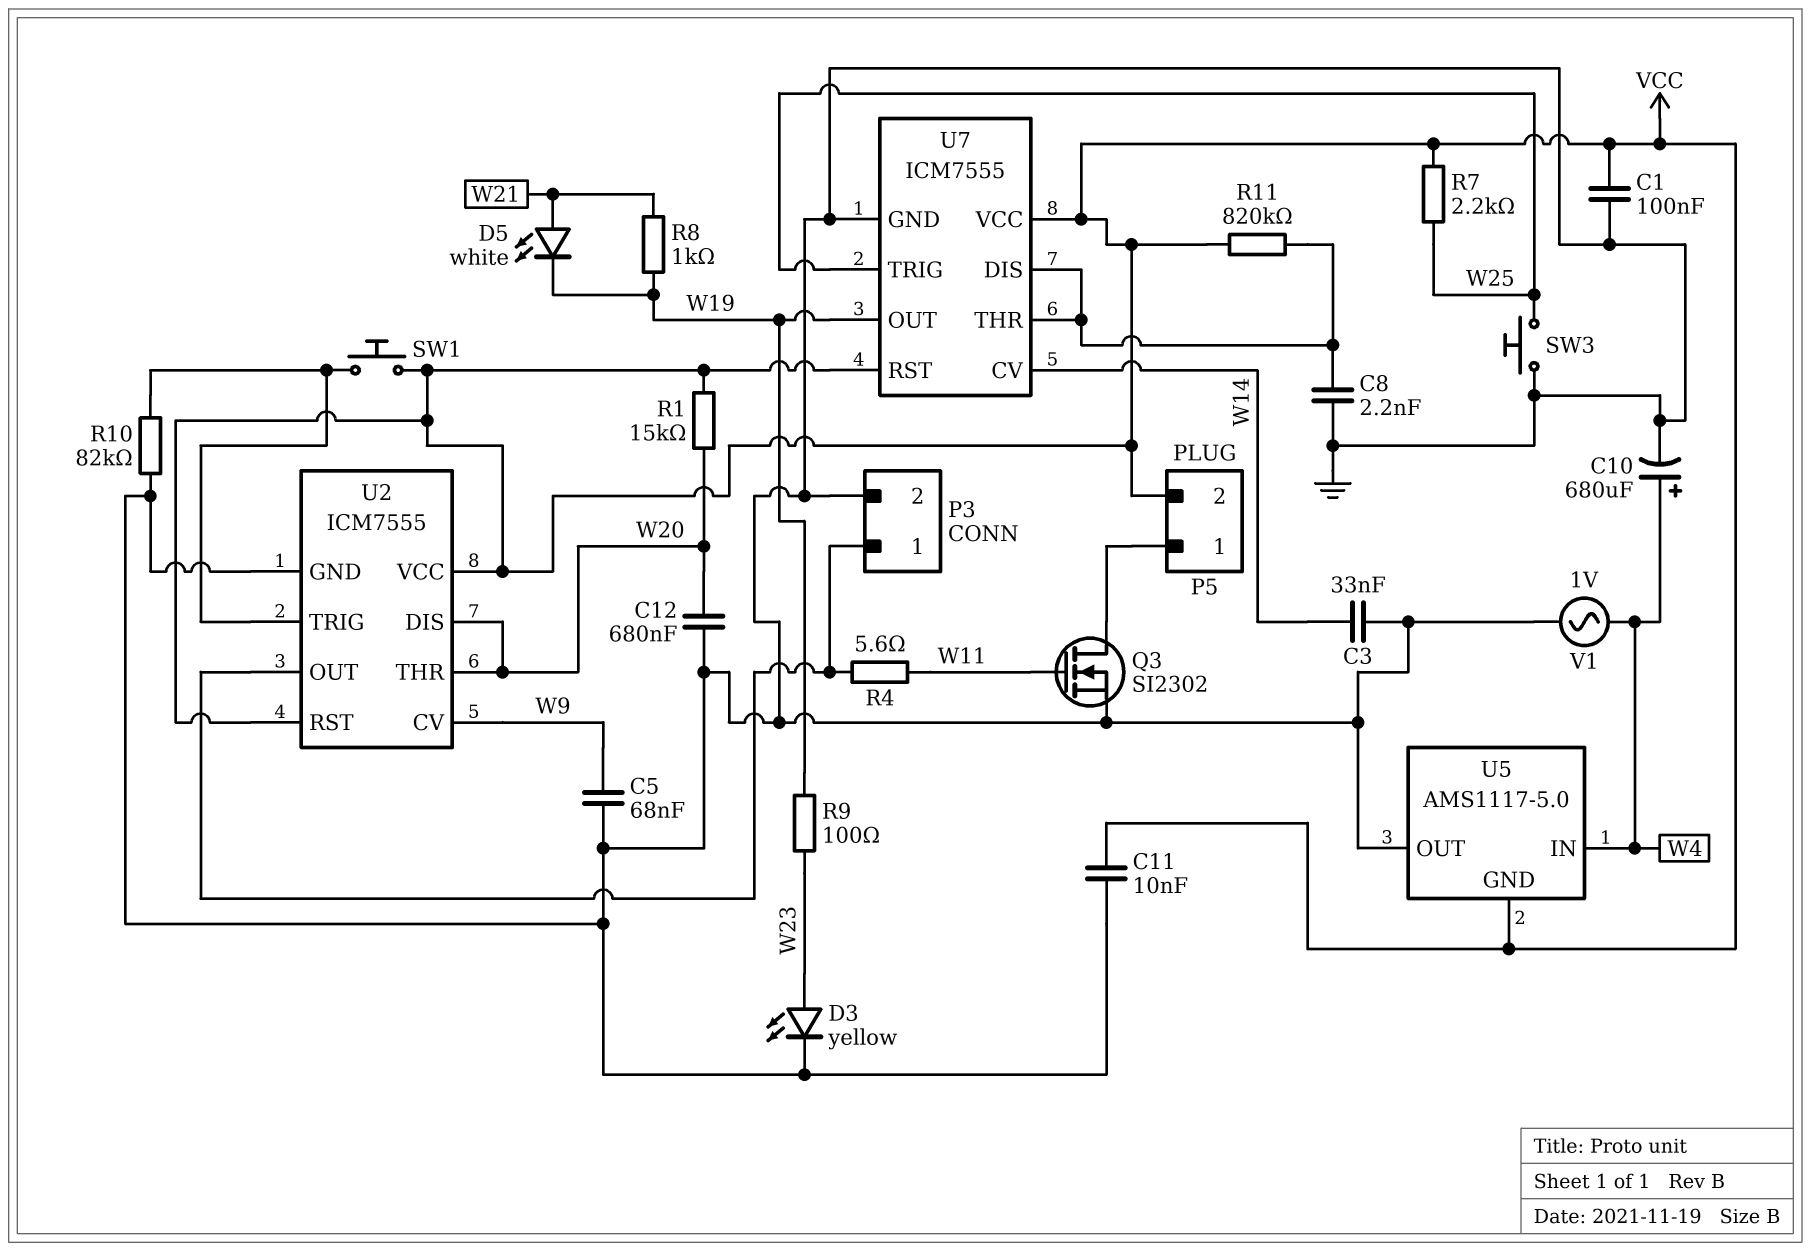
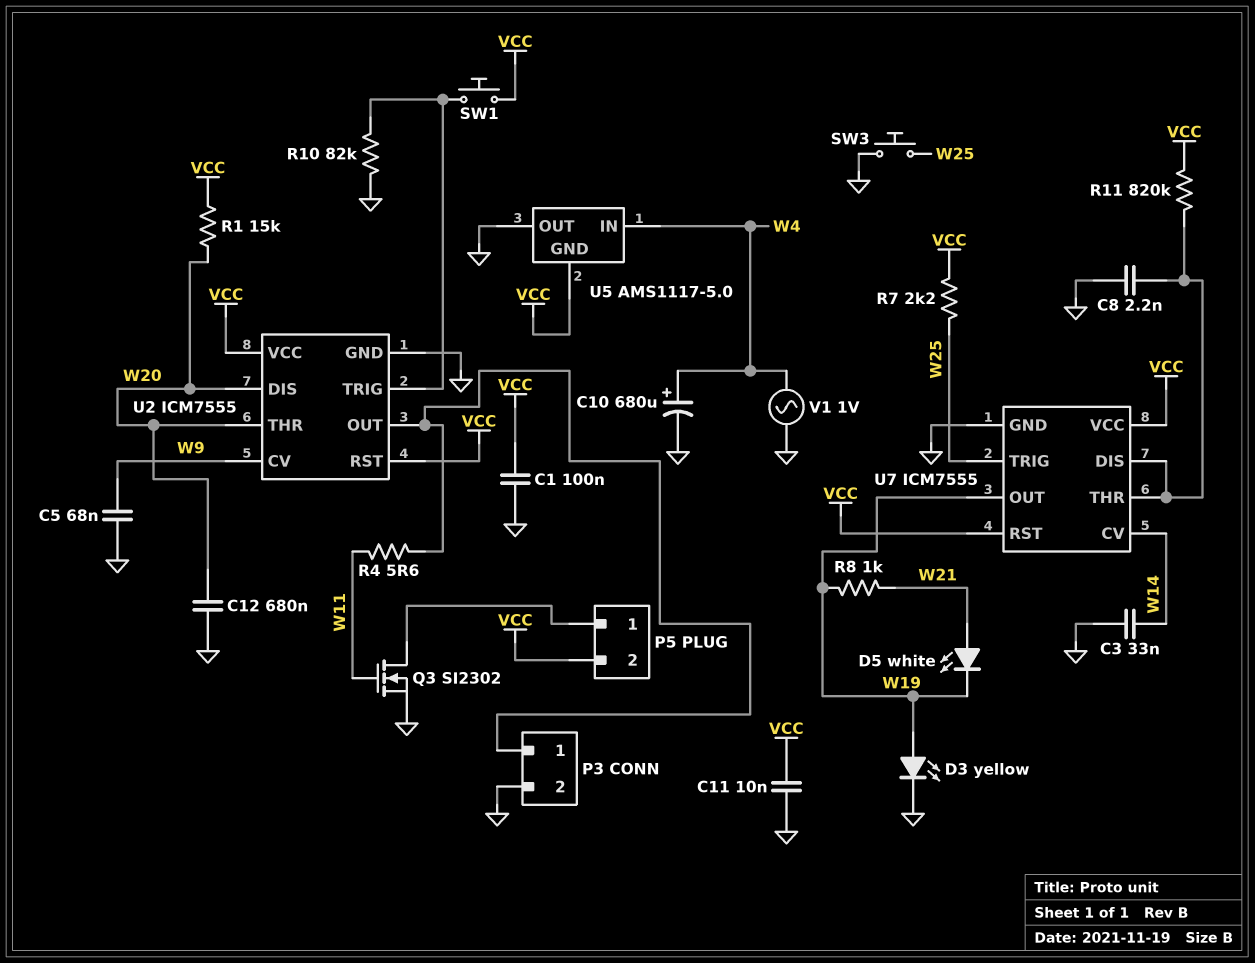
D3: LED yellow (A W23, K GND) -> LED yellow (A W19, K GND)
R9: 100 (W19, W23) -> none

